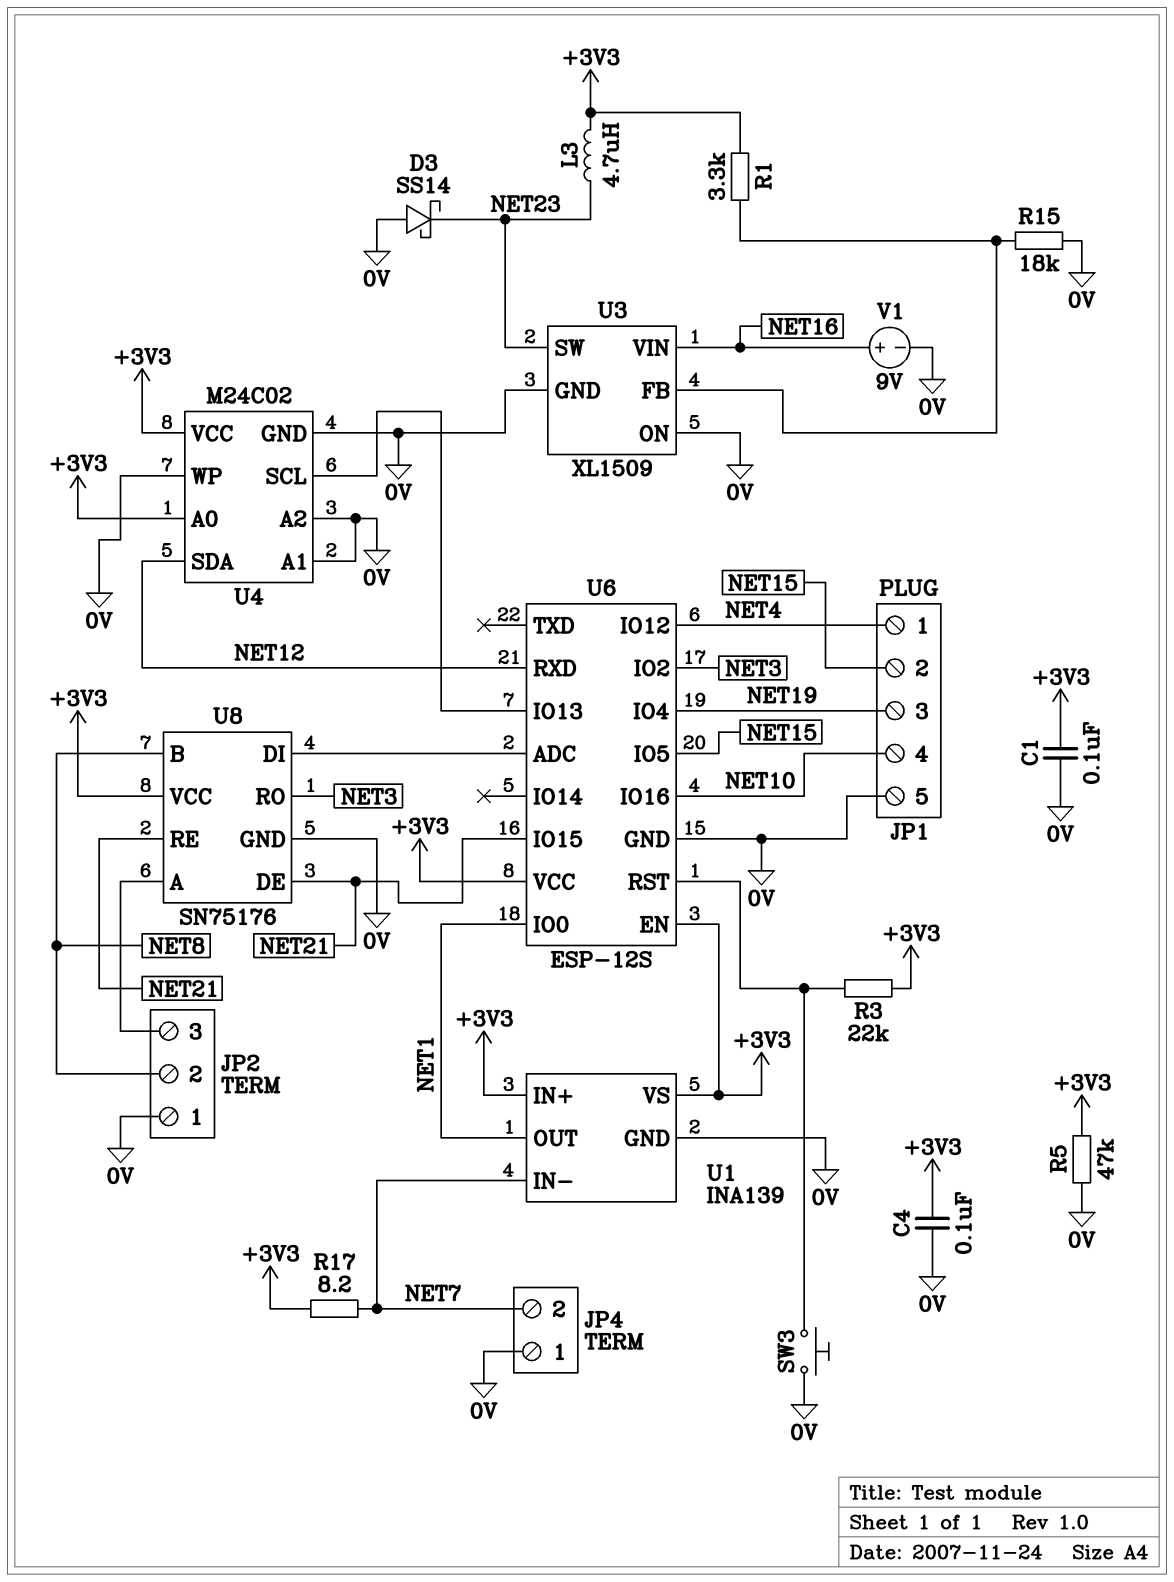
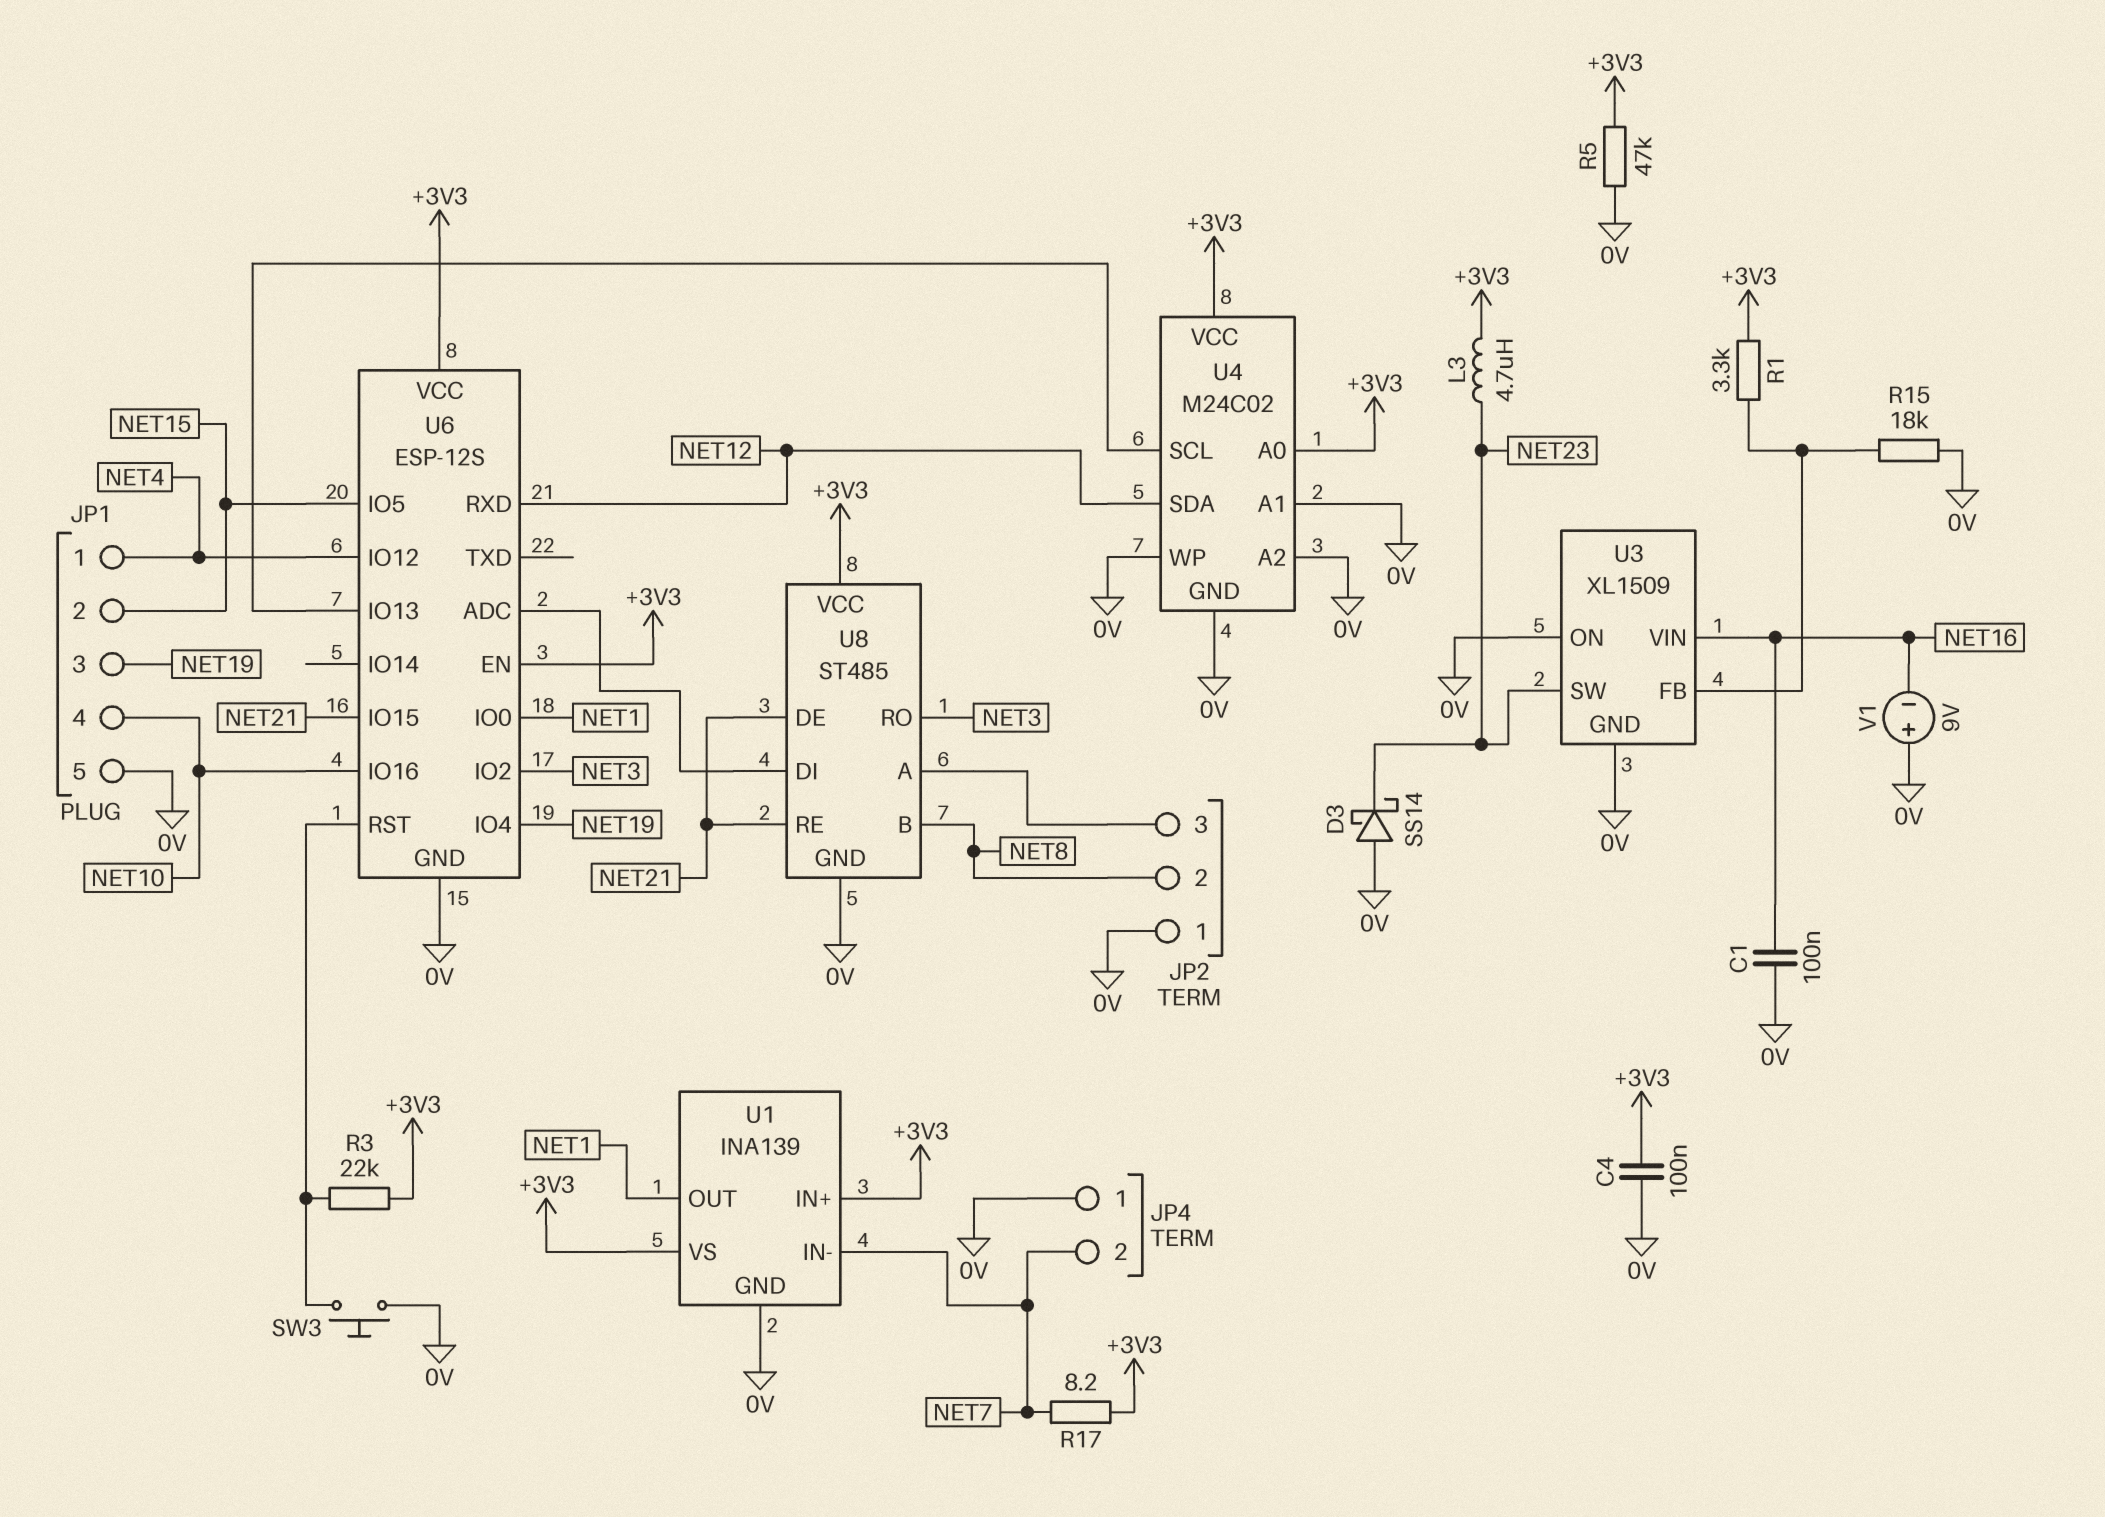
C1: 100nF (+3V3, 0V) -> 100nF (0V, NET16)
U8: SN75176 -> ST485
V1: 9V (plus NET16, minus 0V) -> 9V (plus 0V, minus NET16)

